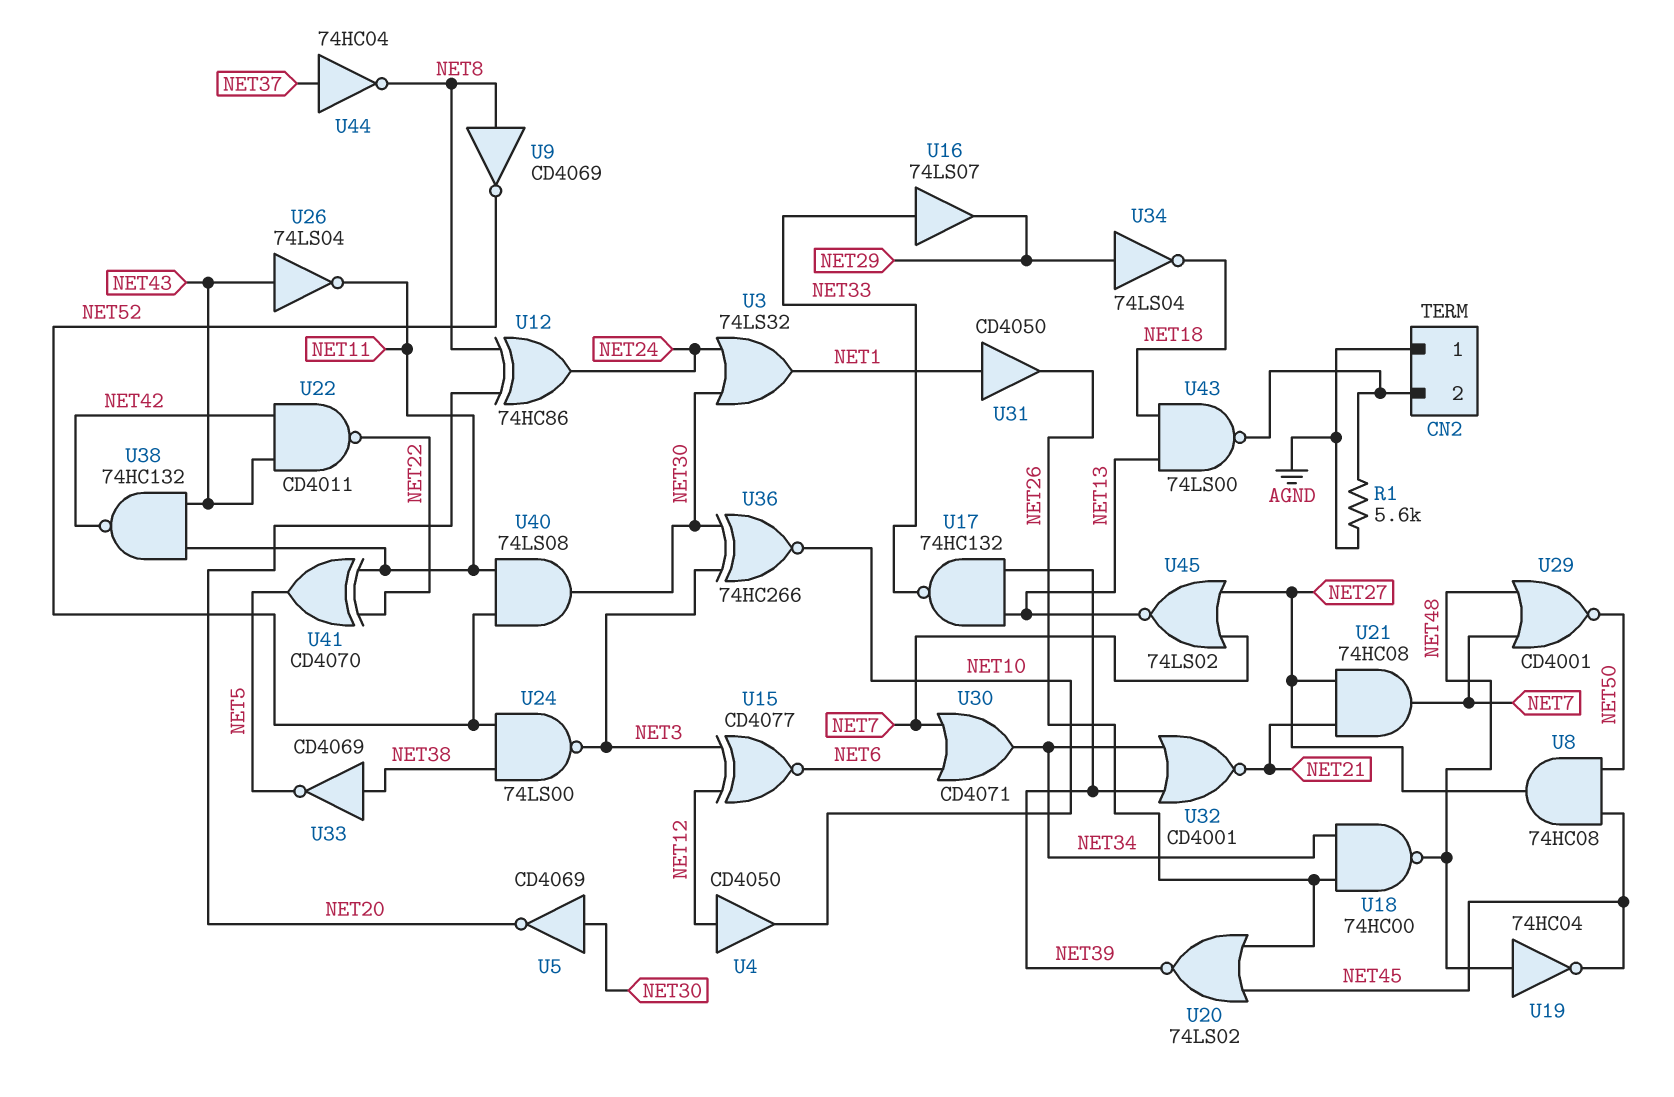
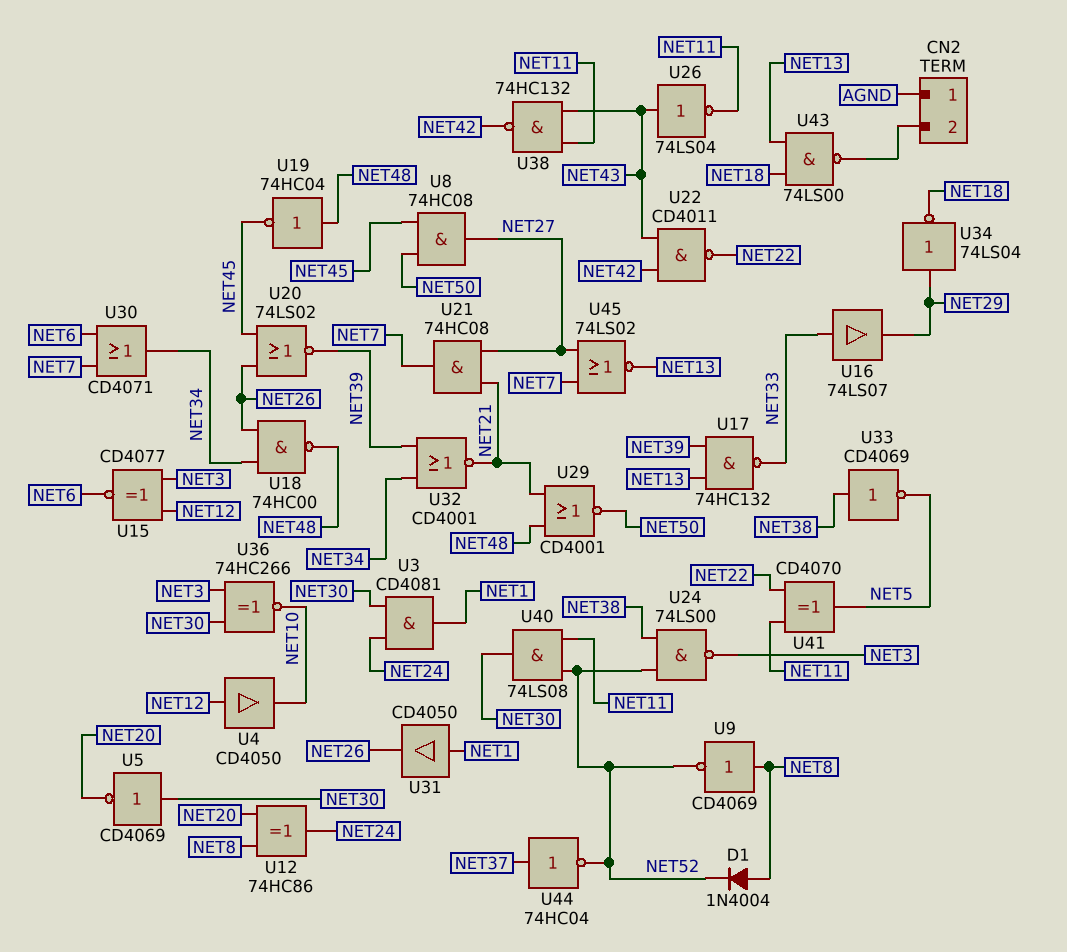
D1: none -> diode 1N4004 (A NET8, K NET52)
R1: 5.6k (AGND, CN2/2) -> none
U3: OR 74LS32 (in NET24, in NET30, out NET1) -> AND CD4081 (in NET24, in NET30, out NET1)
U29: NOR CD4001 (in NET7, in NET48, out NET50) -> NOR CD4001 (in NET21, in NET48, out NET50)
U44: NOT 74HC04 (in NET37, out NET8) -> NOT 74HC04 (in NET37, out NET52)

